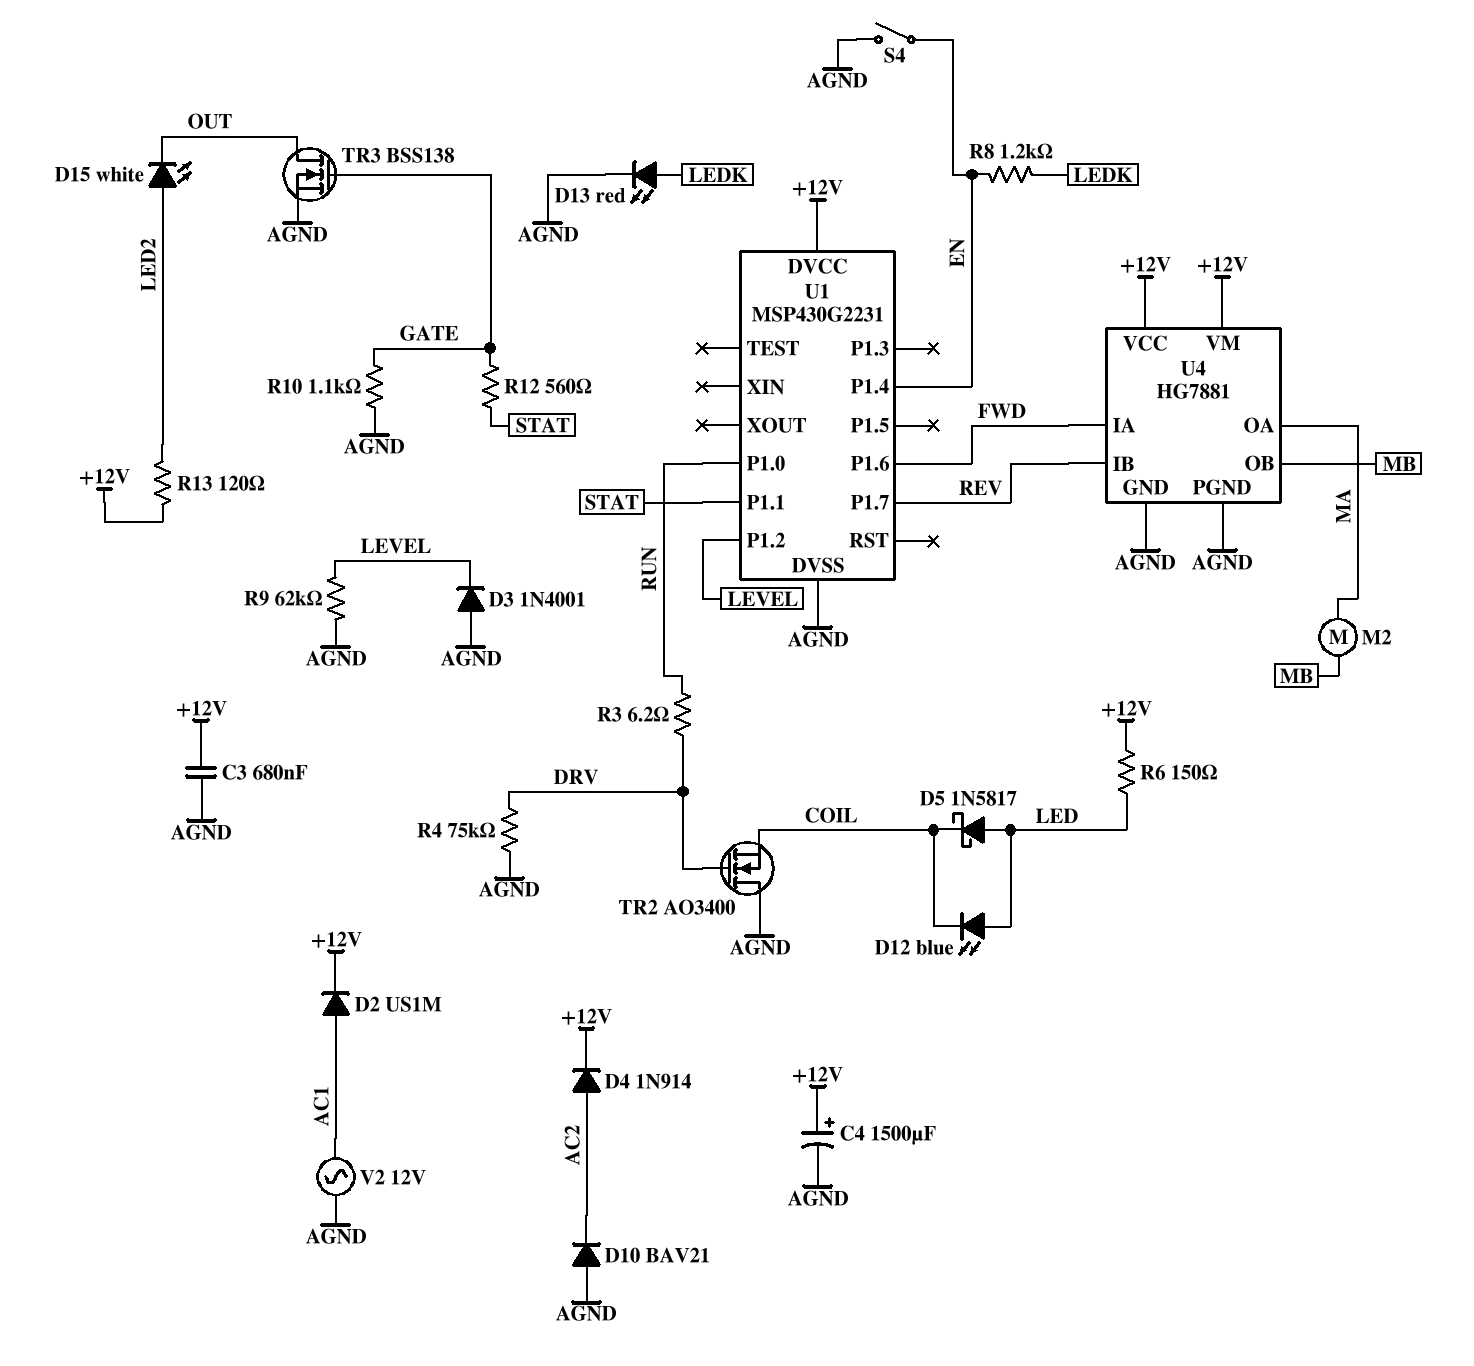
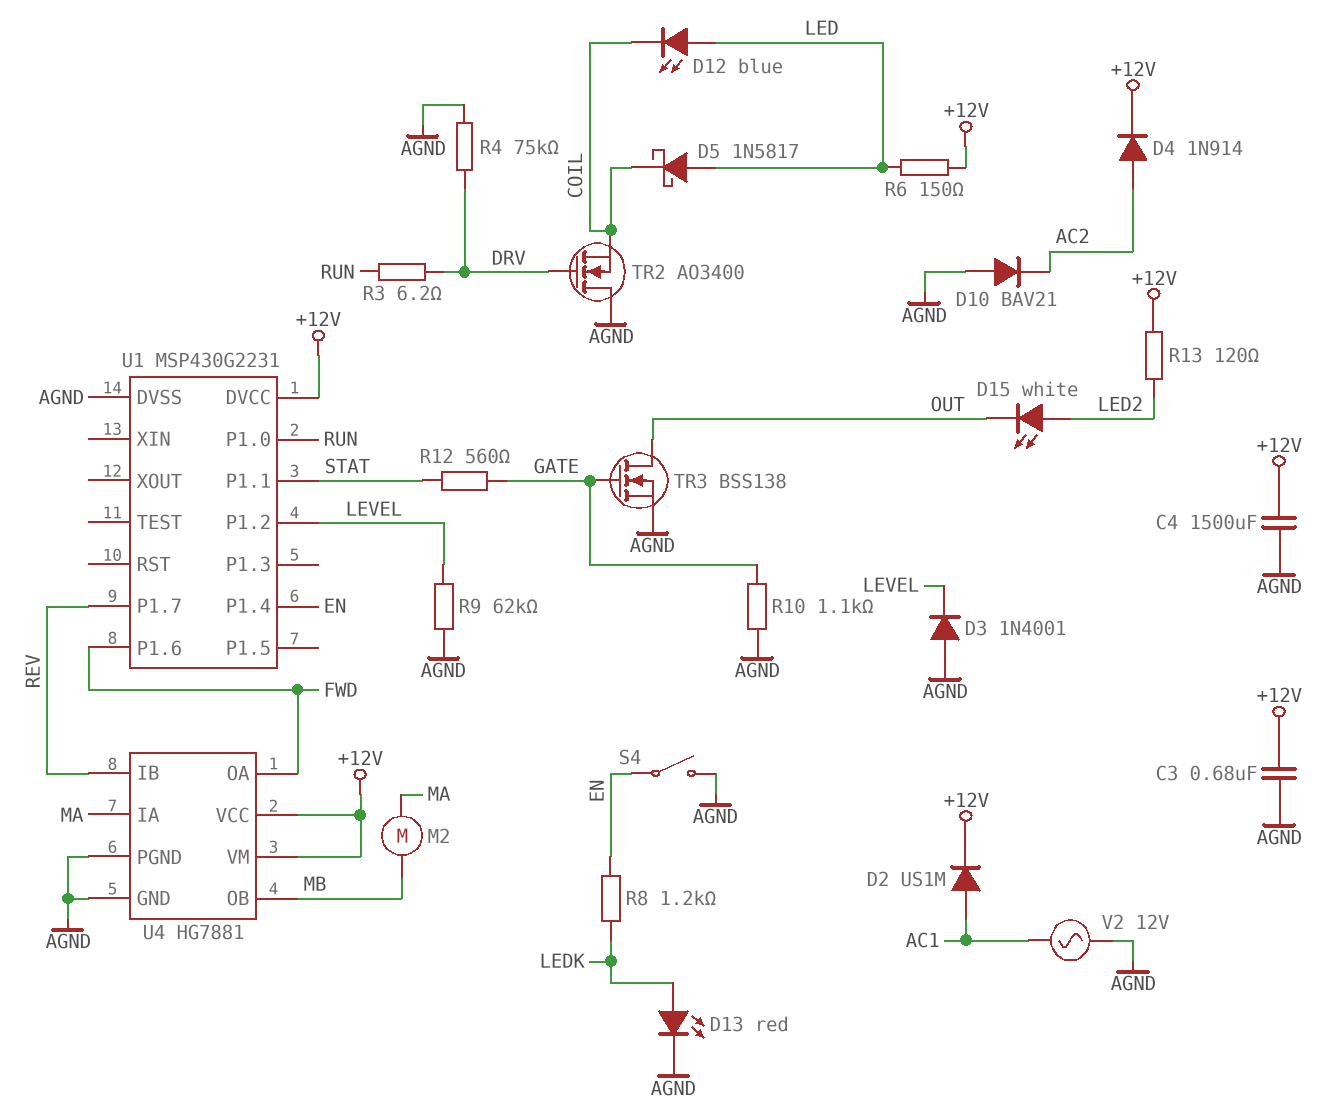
C4: 1500uF (plus +12V, minus AGND) -> 1500uF (+12V, AGND)
U4 pin IA: FWD -> MA
U4 pin OA: MA -> FWD

